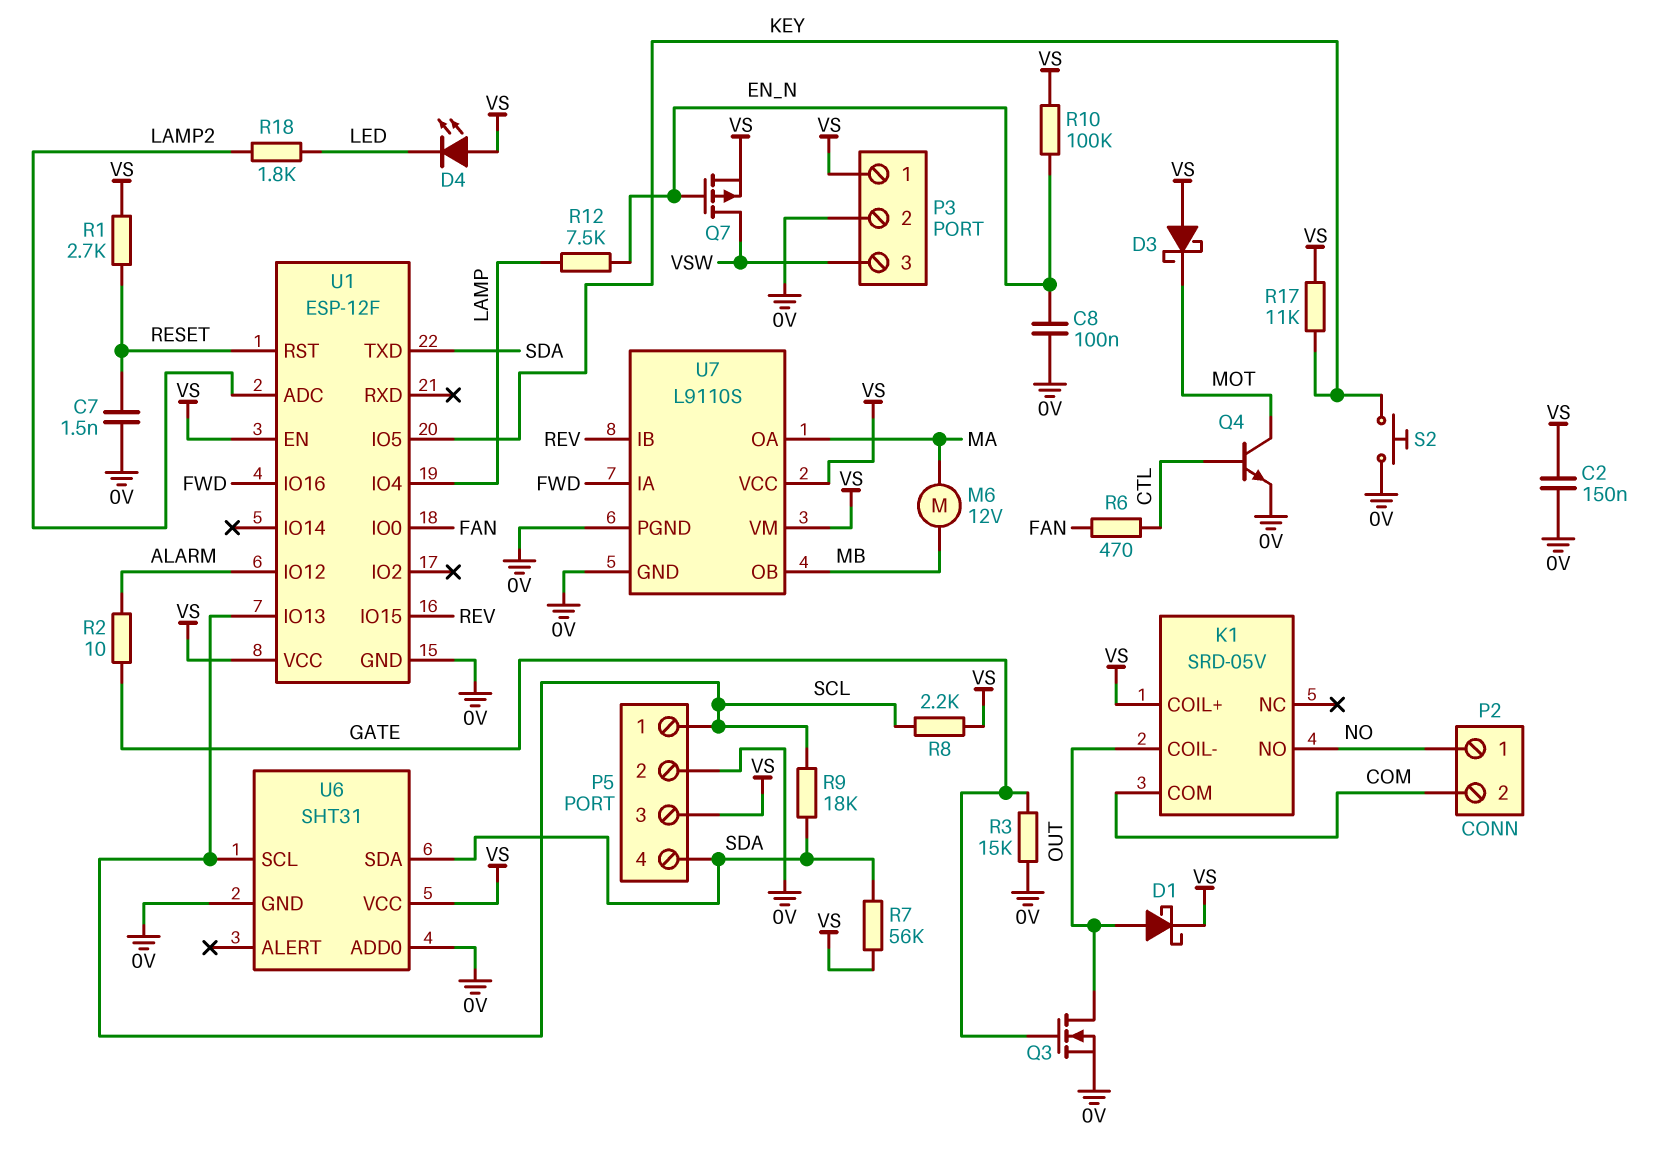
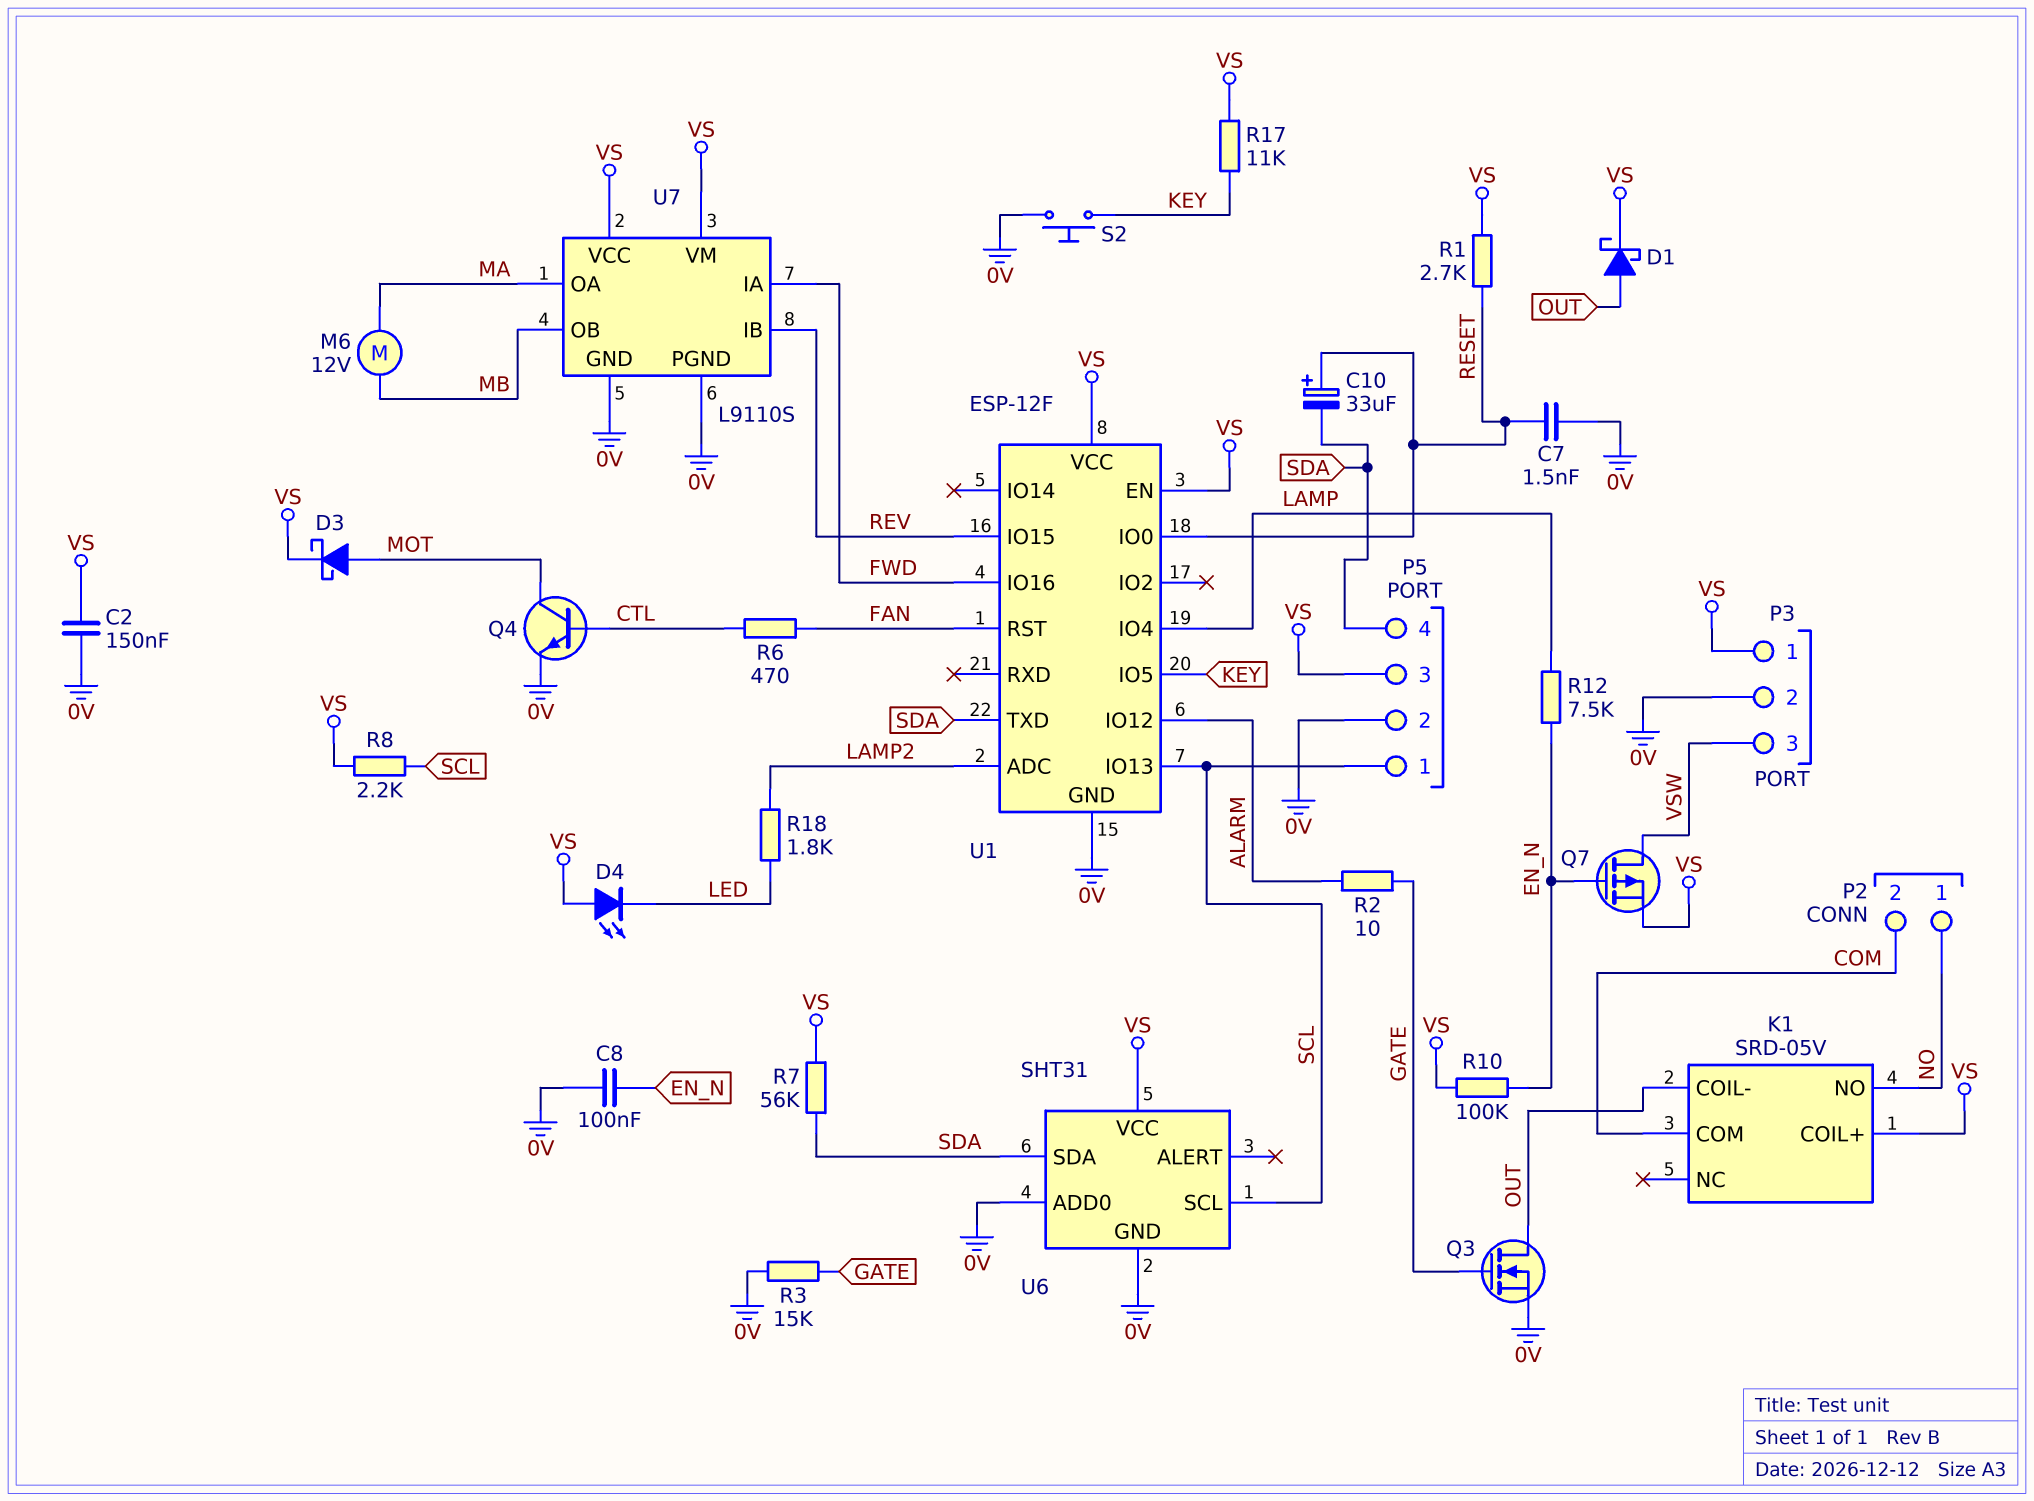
C10: none -> 33uF (plus RESET, minus SDA)
D3: schottky (A VS, K MOT) -> schottky (A MOT, K VS)
R9: 18k (SCL, SDA) -> none
U1 pin IO0: FAN -> RESET
U1 pin RST: RESET -> FAN

